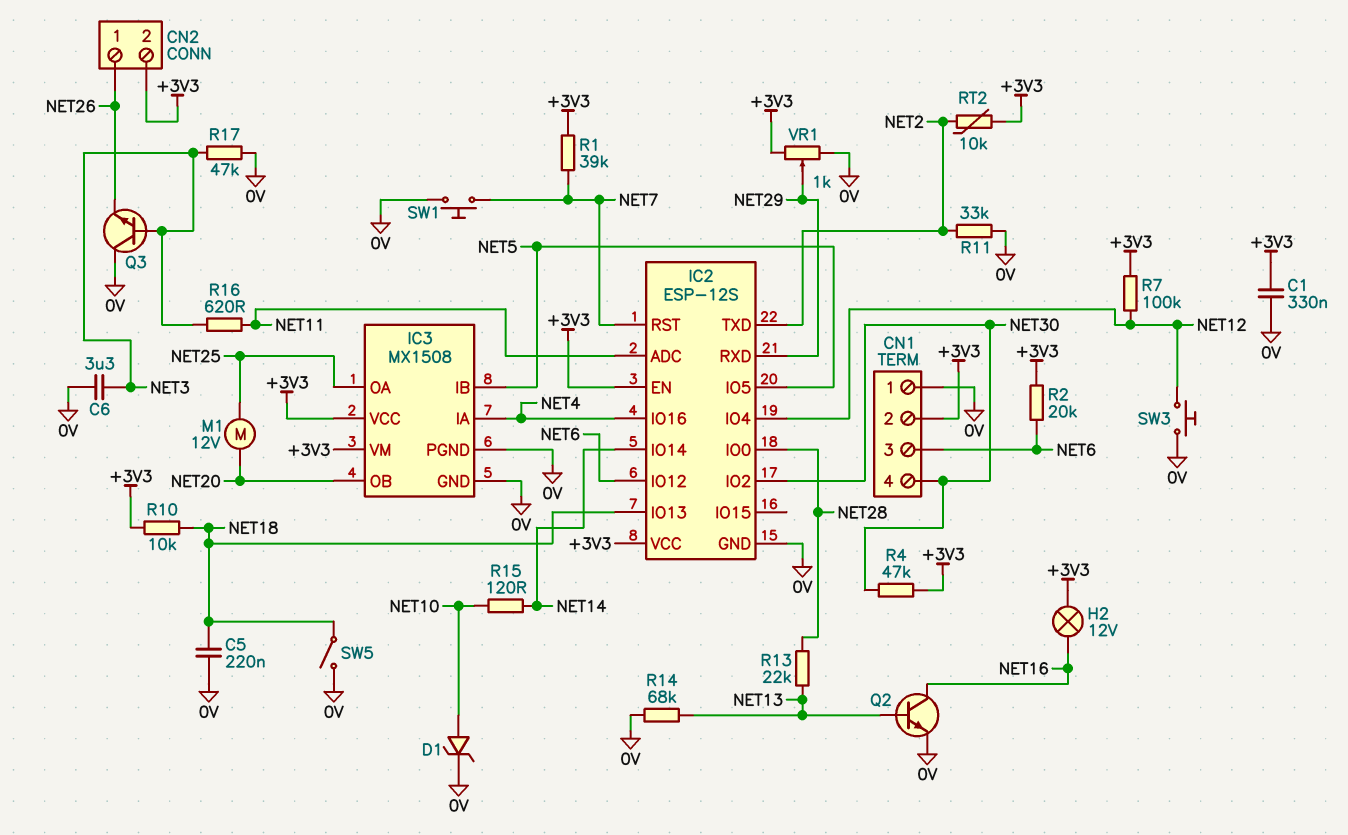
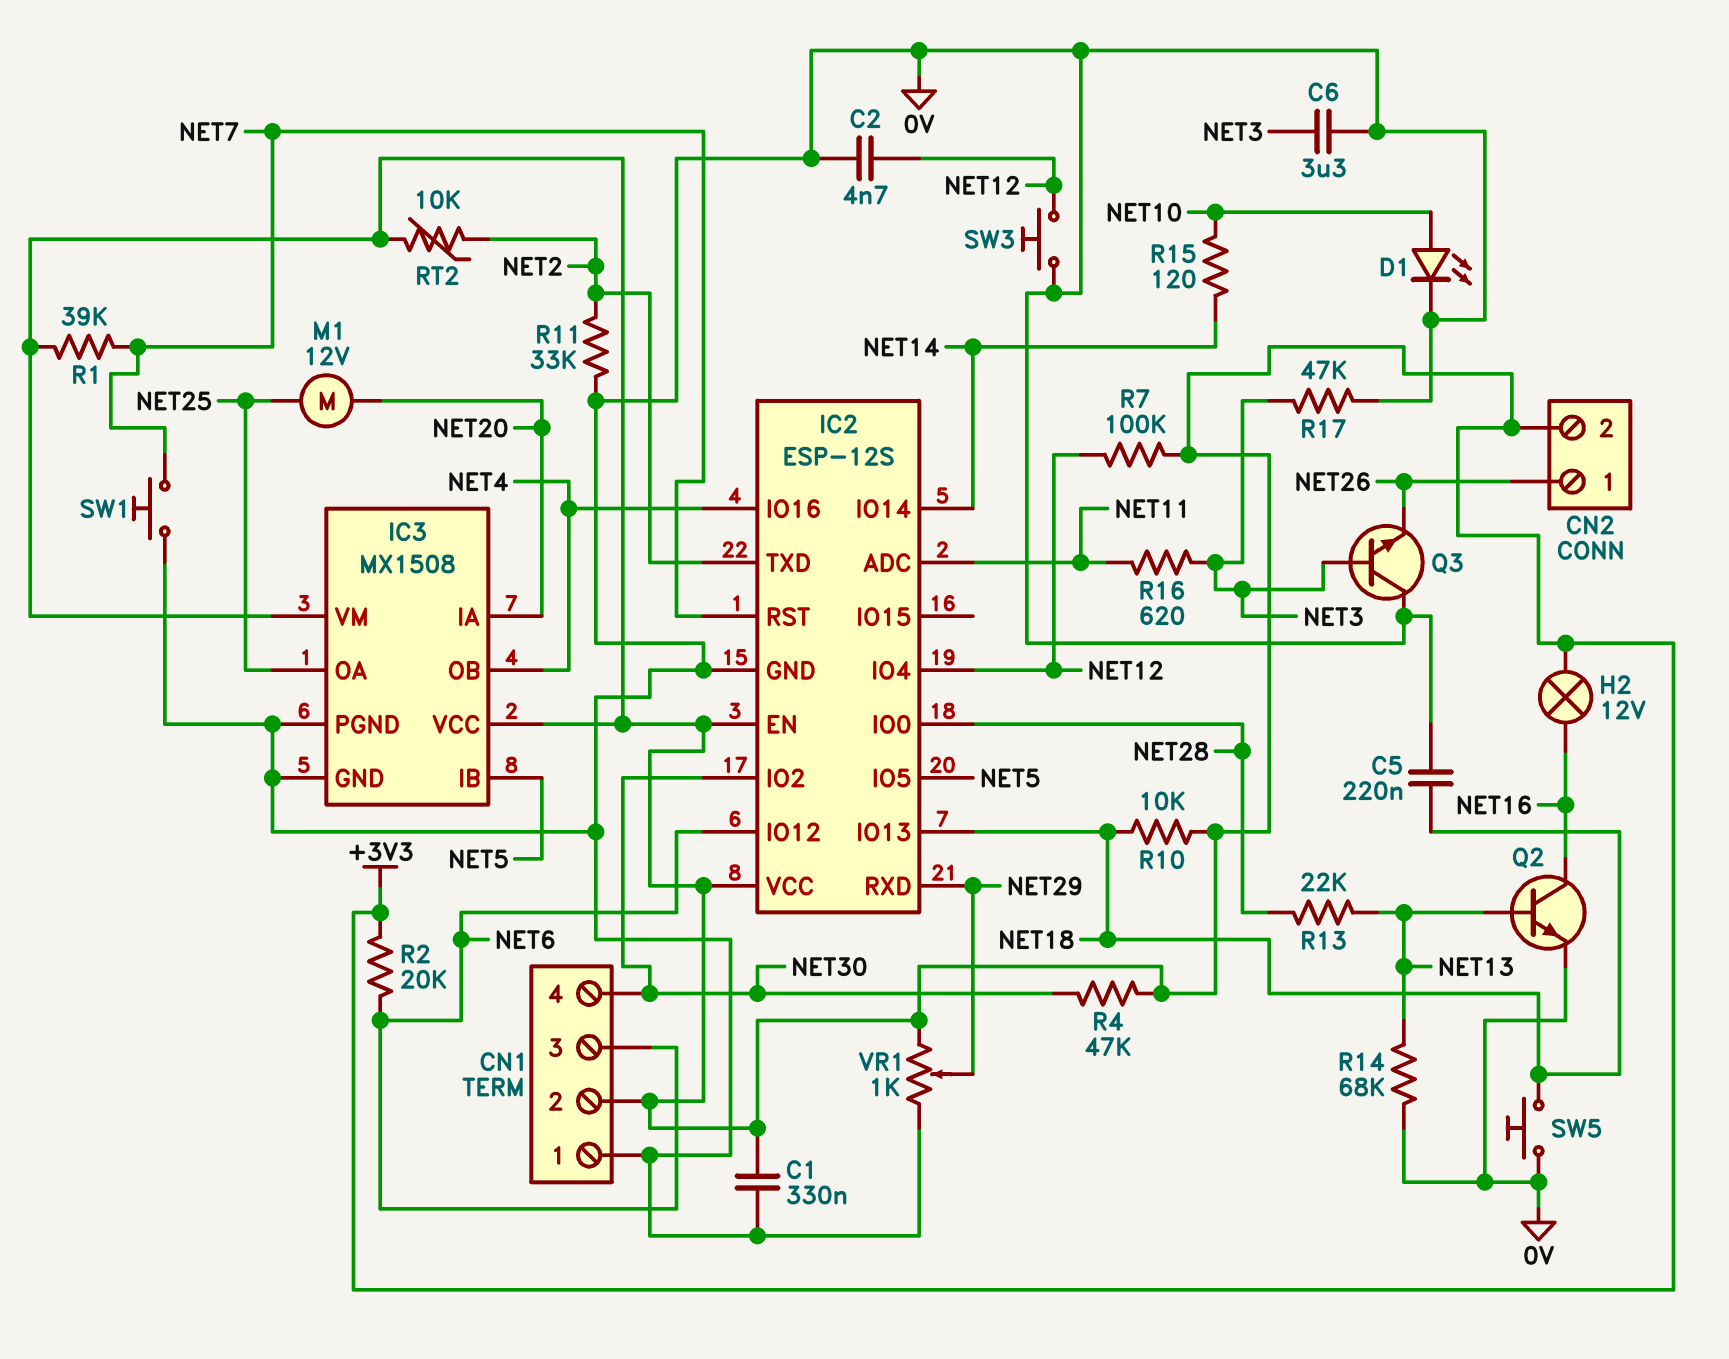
C2: none -> 4.7nF (0V, NET12)
D1: zener (A NET10, K 0V) -> LED (A NET10, K 0V)
IC3 pin IA: NET4 -> NET20
IC3 pin OB: NET20 -> NET4
SW5: switch (0V, NET18) -> button (0V, NET18)

